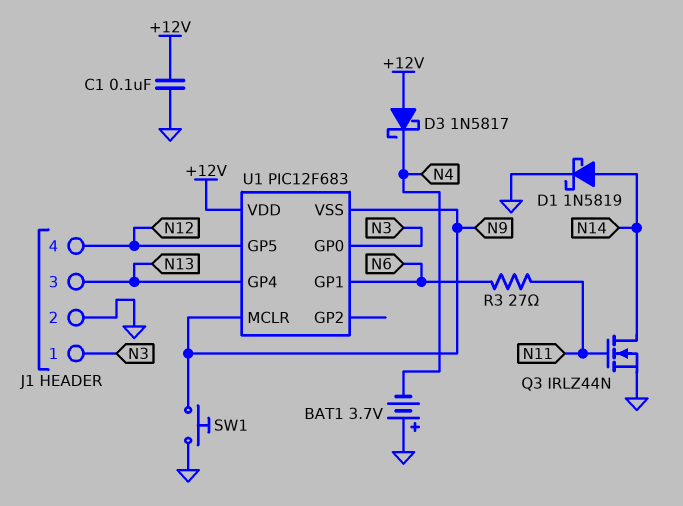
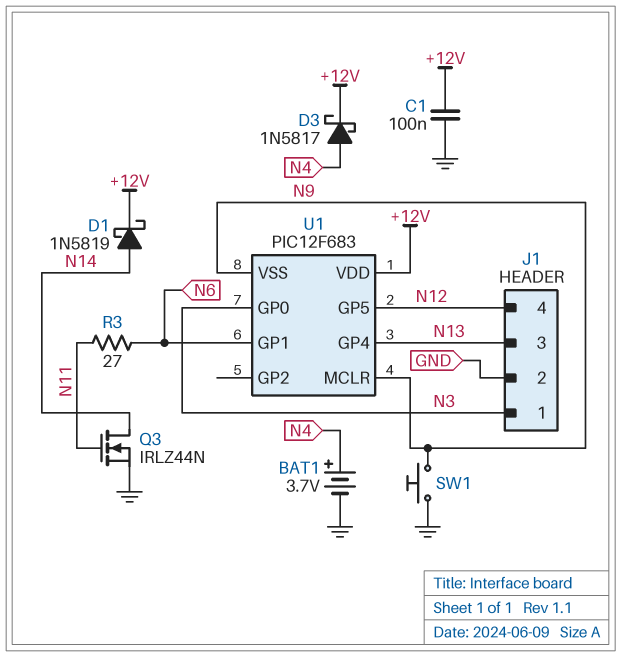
BAT1: 3.7V (plus GND, minus N4) -> 3.7V (plus N4, minus GND)
D1: schottky 1N5819 (A N14, K GND) -> schottky 1N5819 (A N14, K +12V)
D3: schottky 1N5817 (A +12V, K N4) -> schottky 1N5817 (A N4, K +12V)

